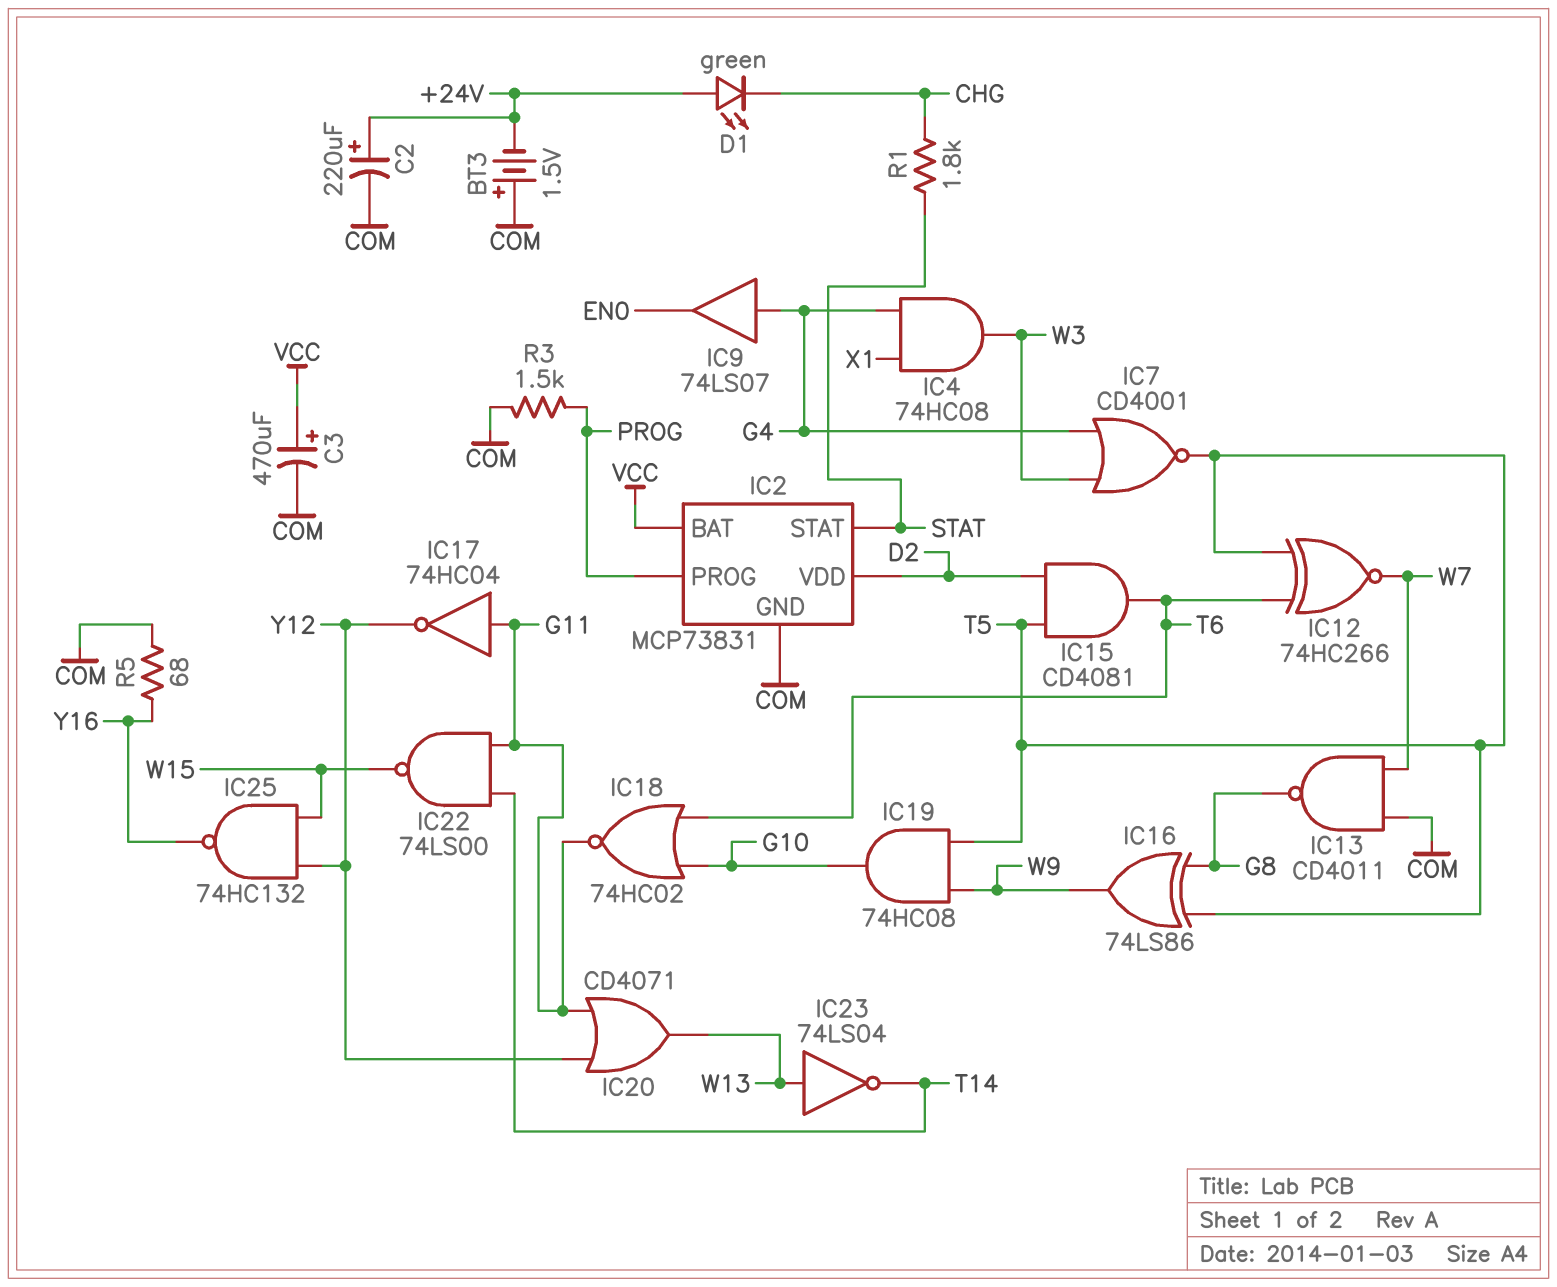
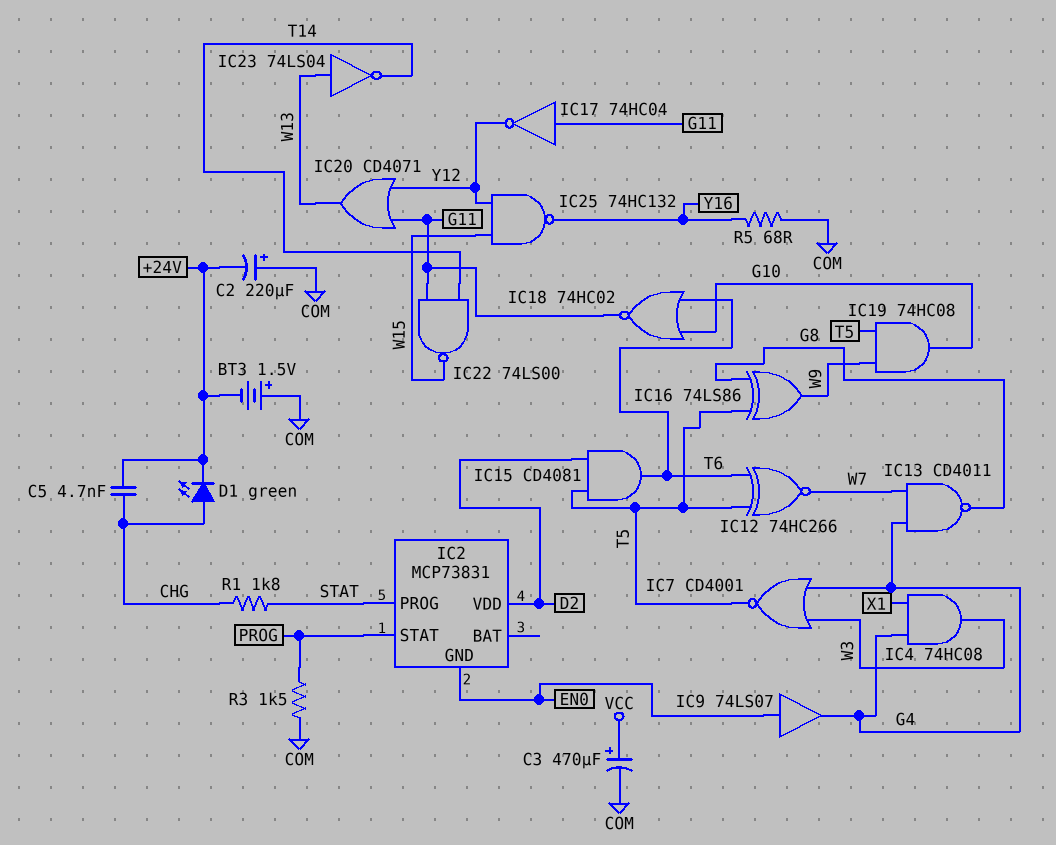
C2: 220uF (plus +24V, minus COM) -> 220uF (plus COM, minus +24V)
C5: none -> 4.7nF (+24V, CHG)
D1: LED green (A +24V, K CHG) -> LED green (A CHG, K +24V)
IC2 pin BAT: VCC -> none
IC2 pin GND: COM -> EN0
IC2 pin PROG: PROG -> STAT
IC2 pin STAT: STAT -> PROG
IC9: buffer 74LS07 (in G4, out EN0) -> buffer 74LS07 (in EN0, out G4)
IC13: NAND CD4011 (in COM, in W7, out G8) -> NAND CD4011 (in G4, in W7, out G8)

